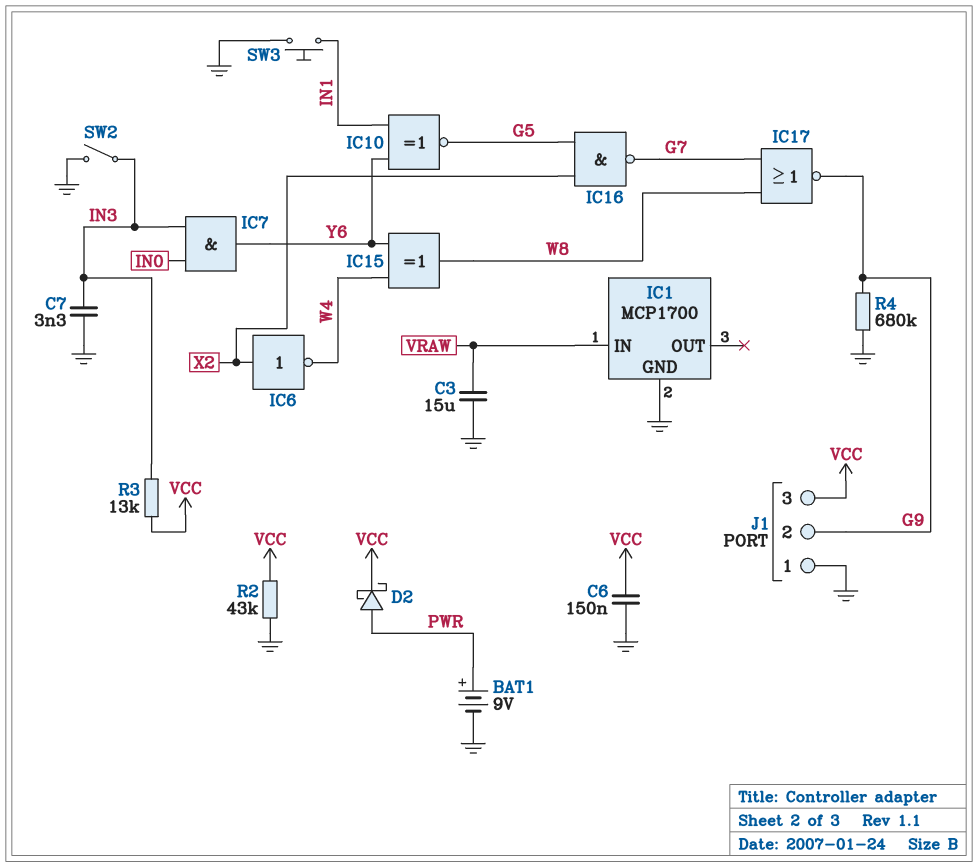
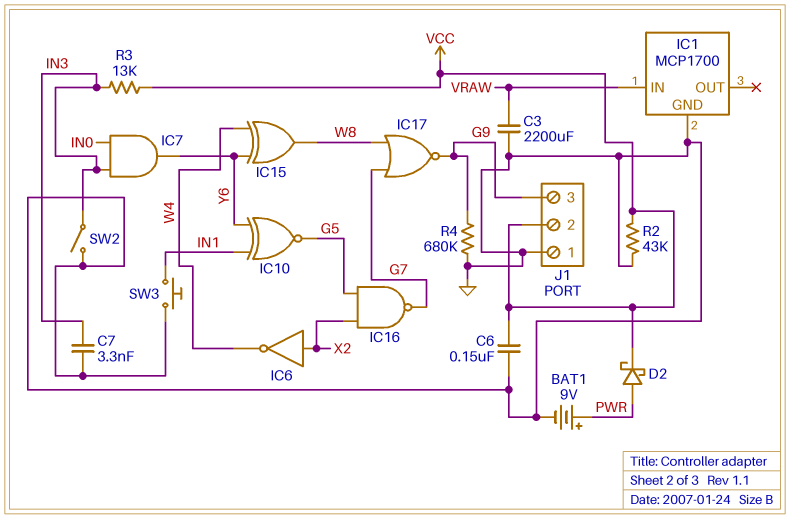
C3: 15uF (GND, VRAW) -> 2200uF (GND, VRAW)
J1 pin 2: G9 -> VCC
J1 pin 3: VCC -> G9

